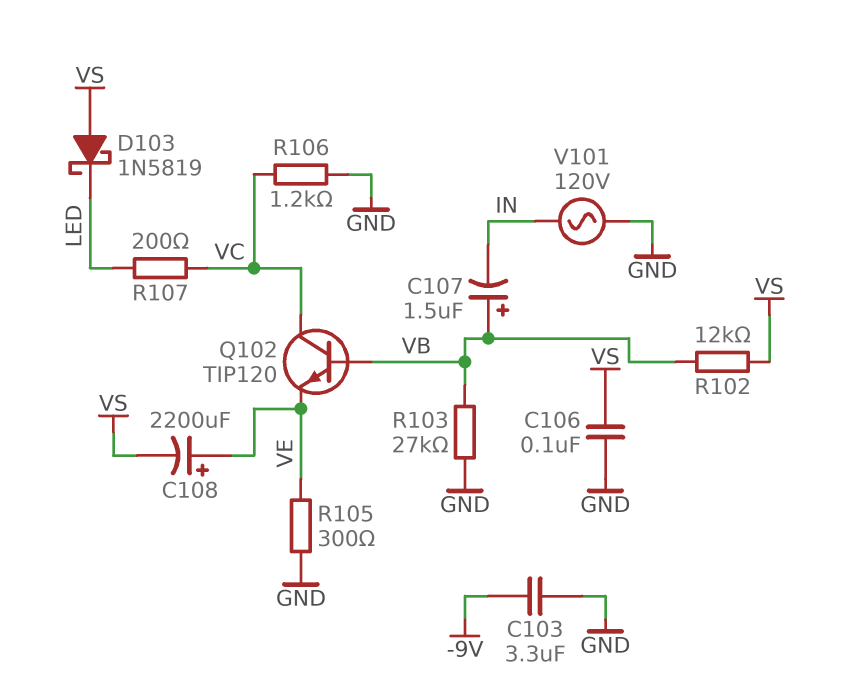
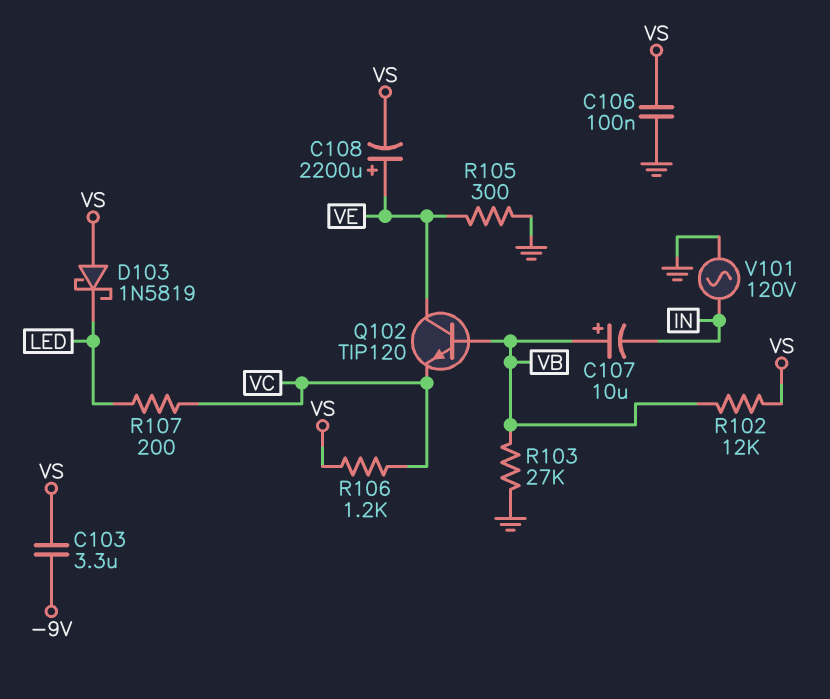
C103: 3.3uF (-9V, GND) -> 3.3uF (-9V, VS)
C107: 1.5uF (plus VB, minus IN) -> 10uF (plus VB, minus IN)
Q102: NPN TIP120 (B VB, C VC, E VE) -> NPN TIP120 (B VB, C VE, E VC)
R106: 1.2k (GND, VC) -> 1.2k (VC, VS)

